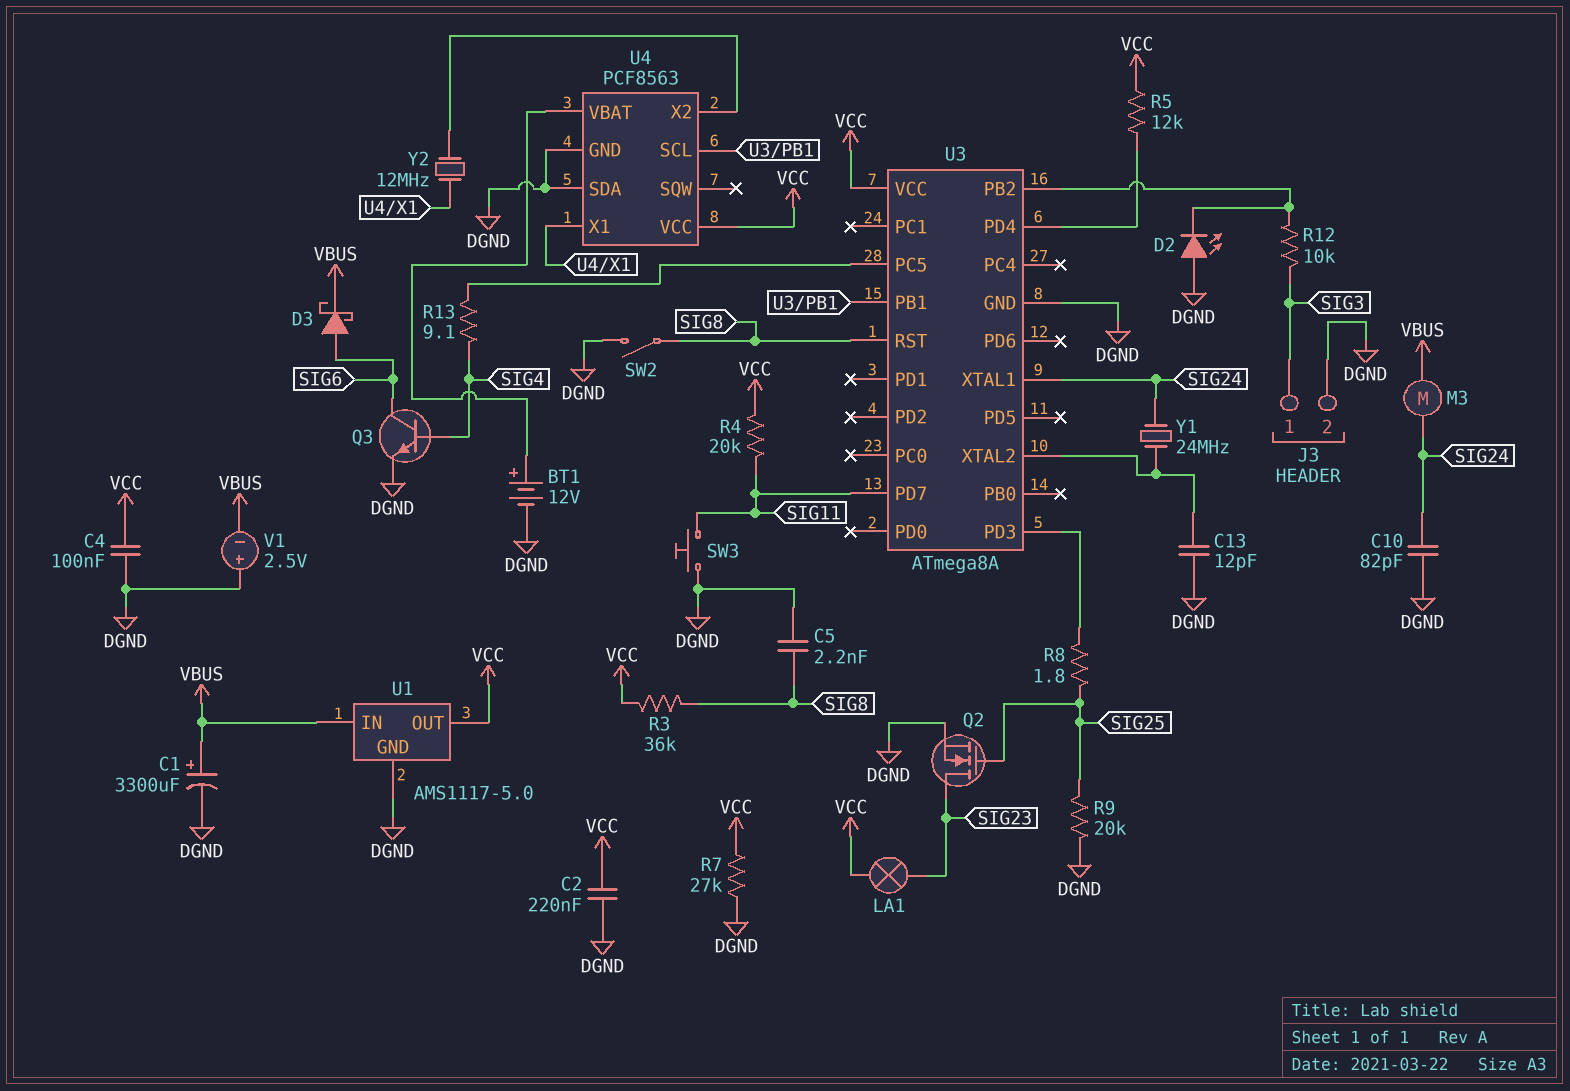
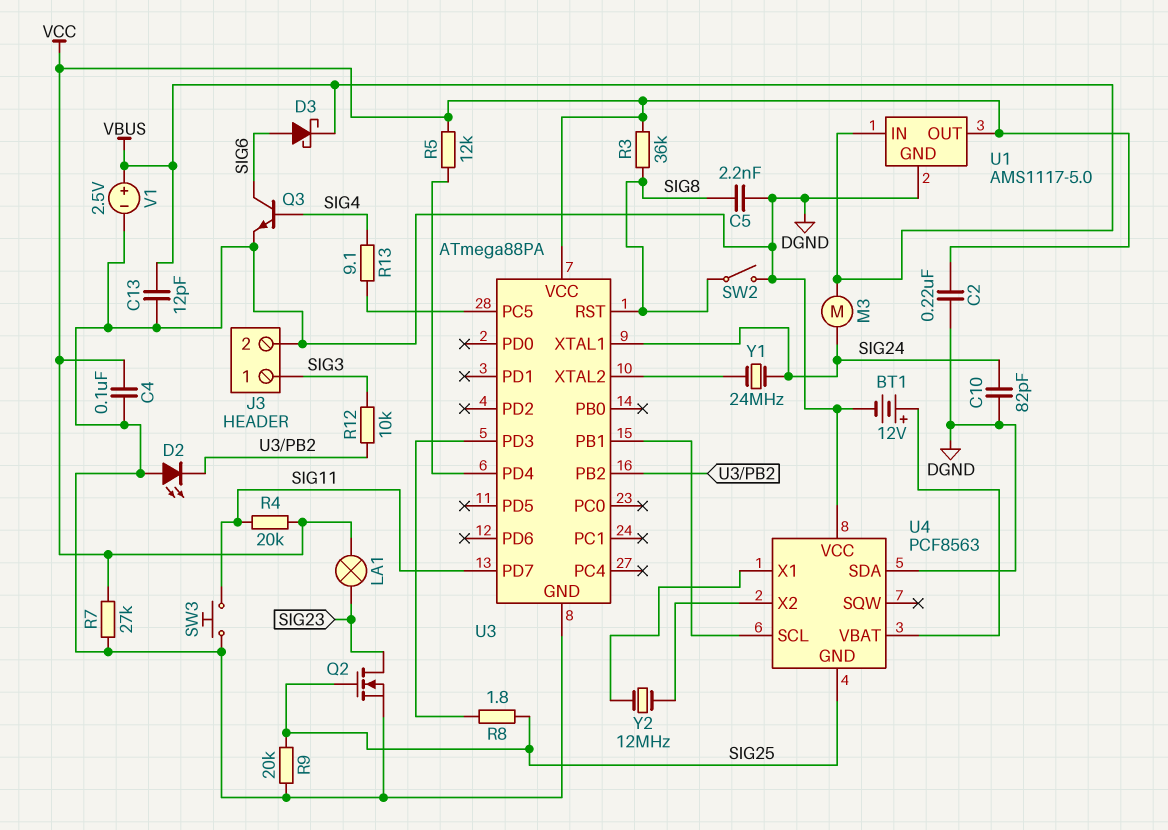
C1: 3300uF (plus VBUS, minus DGND) -> none
C13: 12pF (DGND, U3/XTAL2) -> 12pF (DGND, VBUS)
U3: ATmega8A -> ATmega88PA
U4 pin GND: DGND -> SIG25
U4 pin VCC: VCC -> DGND
V1: 2.5V (plus DGND, minus VBUS) -> 2.5V (plus VBUS, minus DGND)

